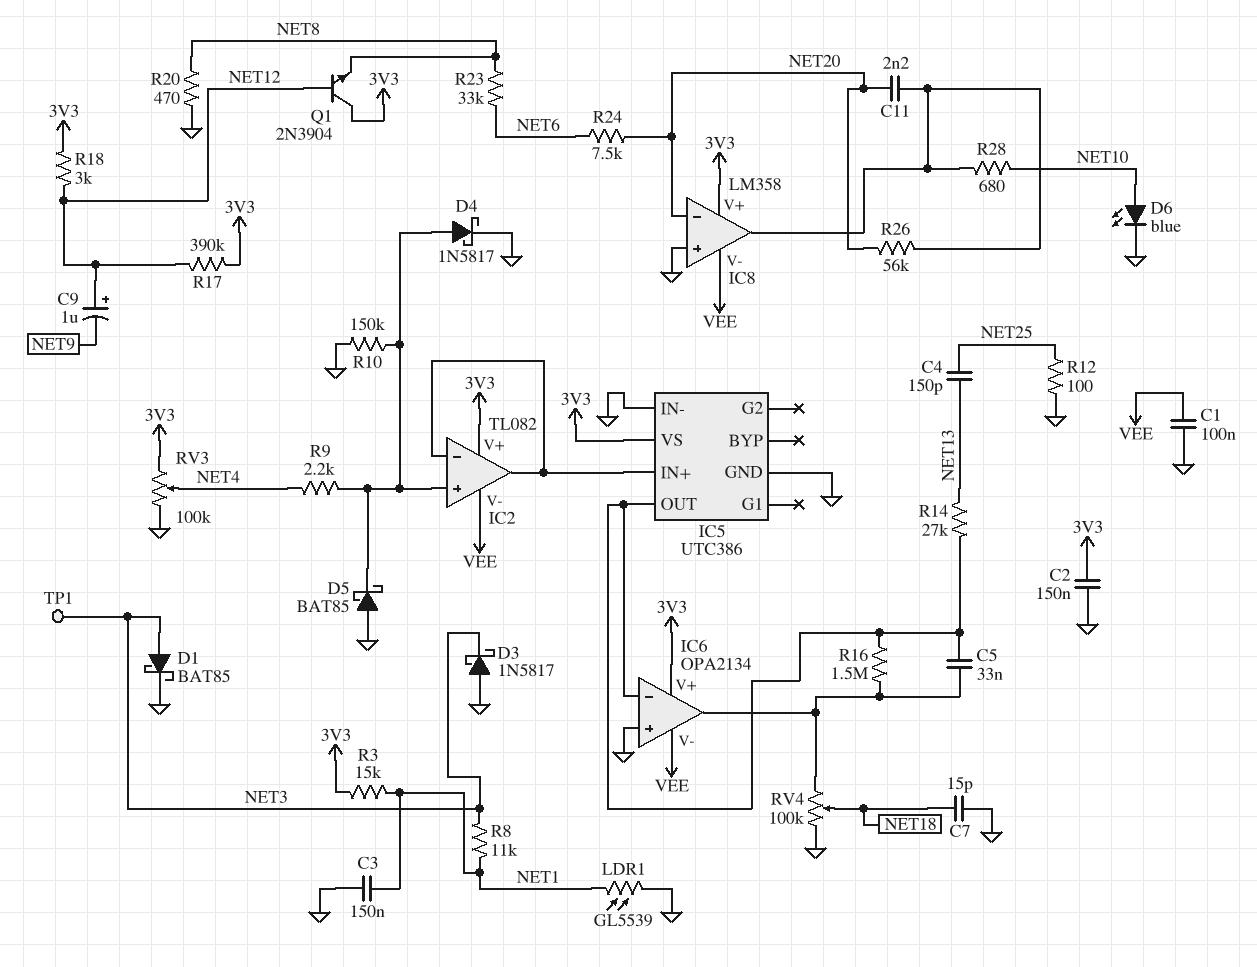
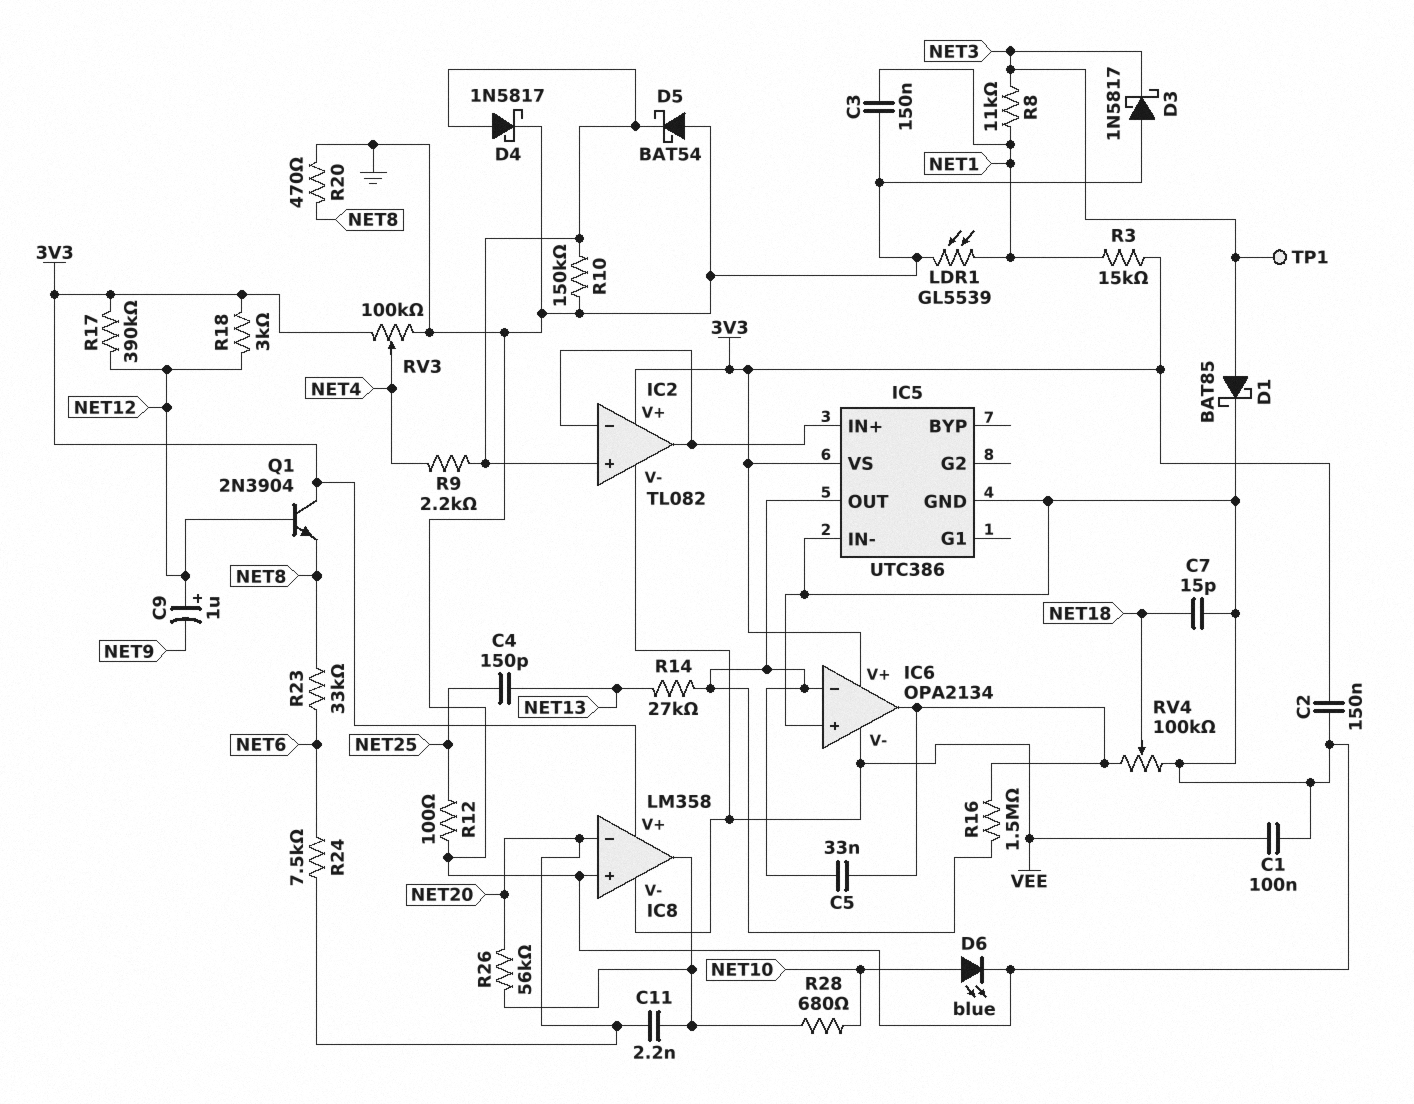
D5: schottky BAT85 (A GND, K IC2/in+) -> schottky BAT54 (A GND, K IC2/in+)

